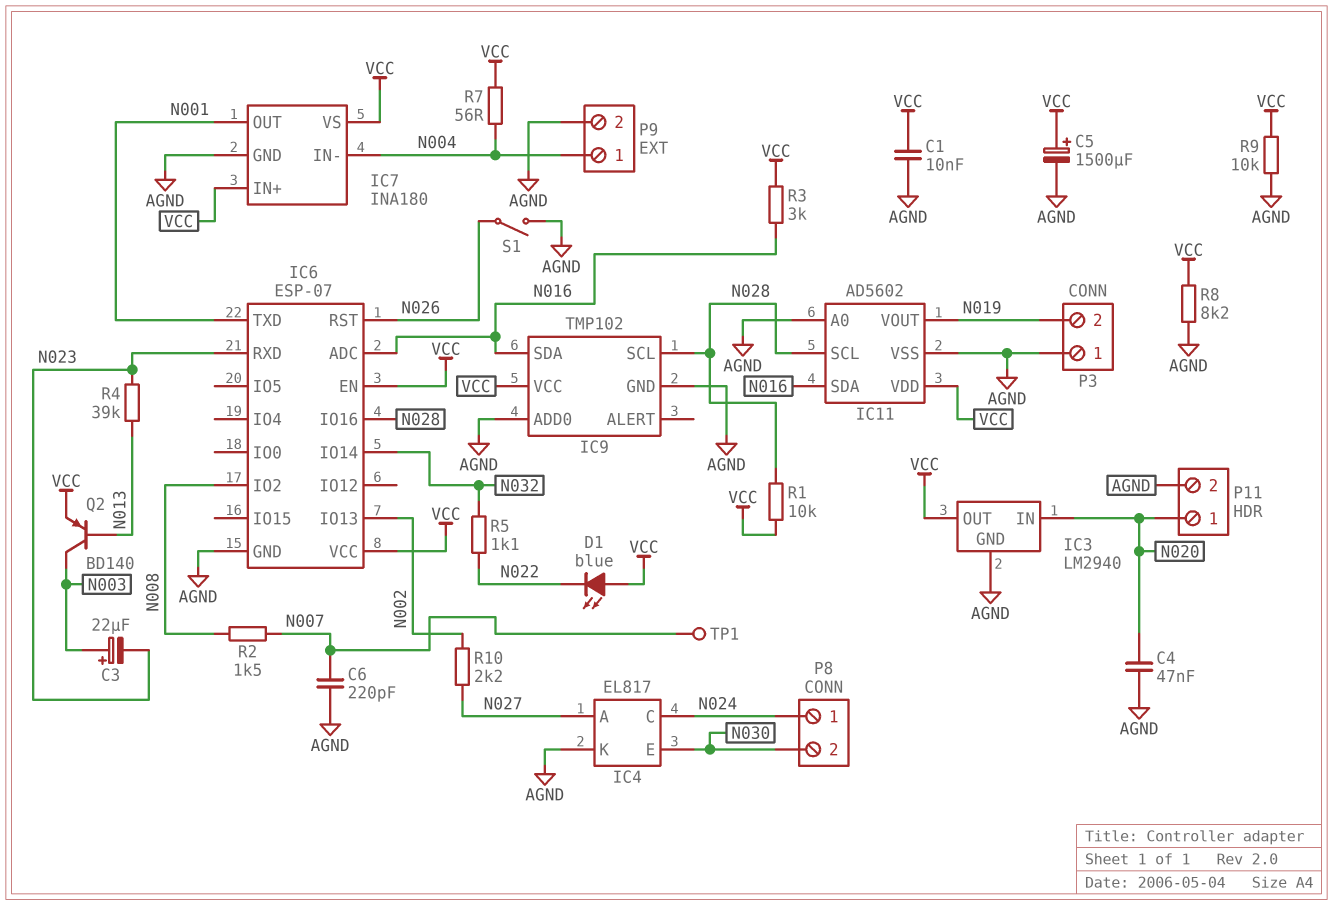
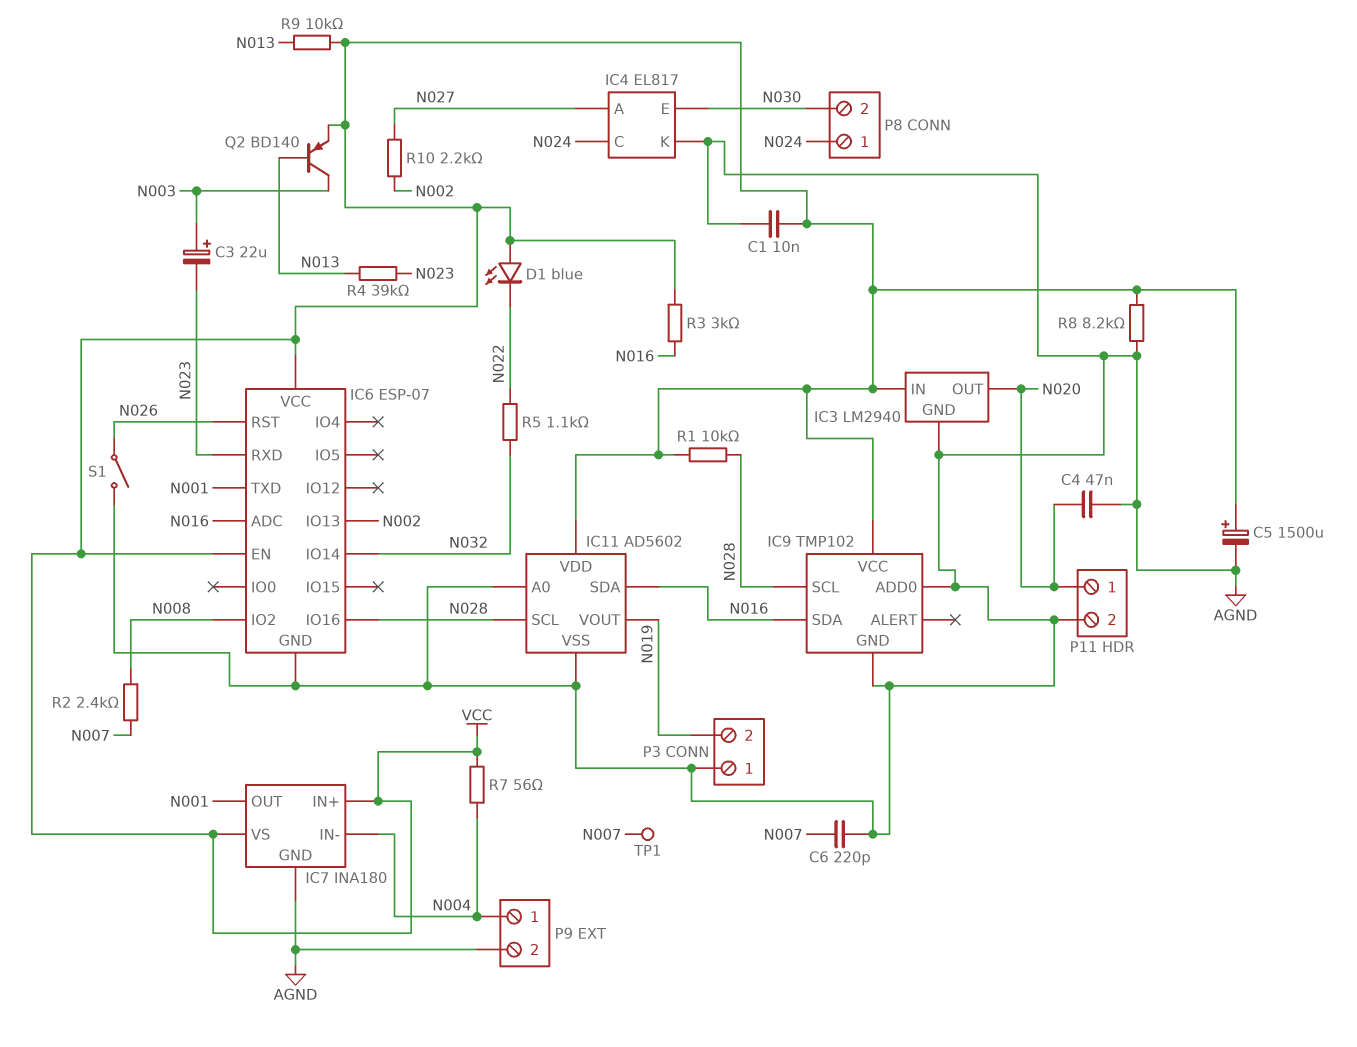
IC3 pin IN: N020 -> VCC
IC3 pin OUT: VCC -> N020
R2: 1.5k (N007, N008) -> 2.4k (N007, N008)
R9: 10k (AGND, VCC) -> 10k (N013, VCC)

